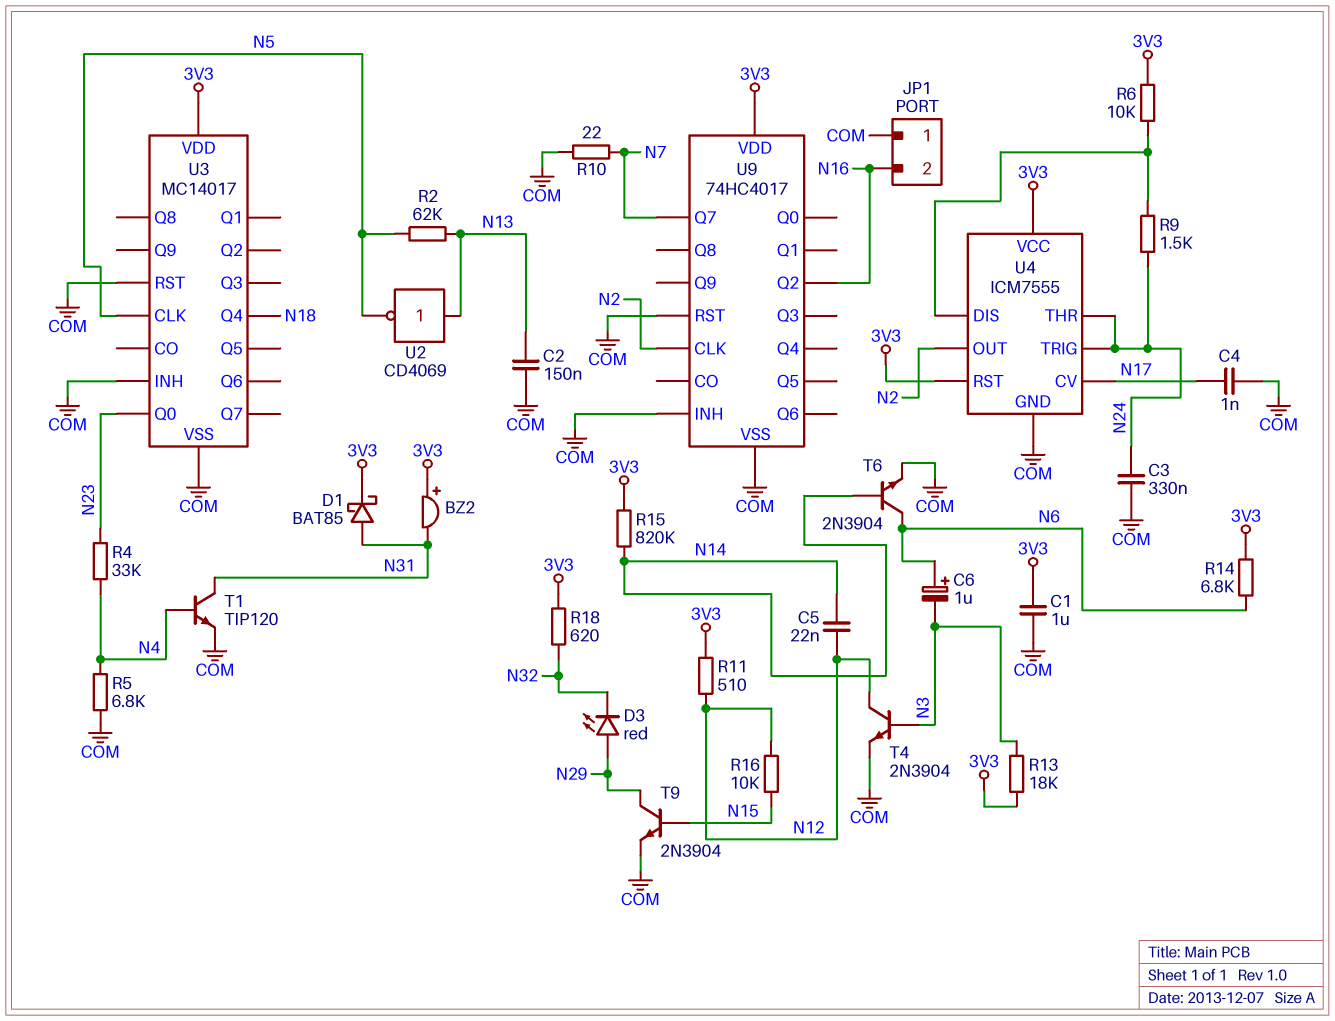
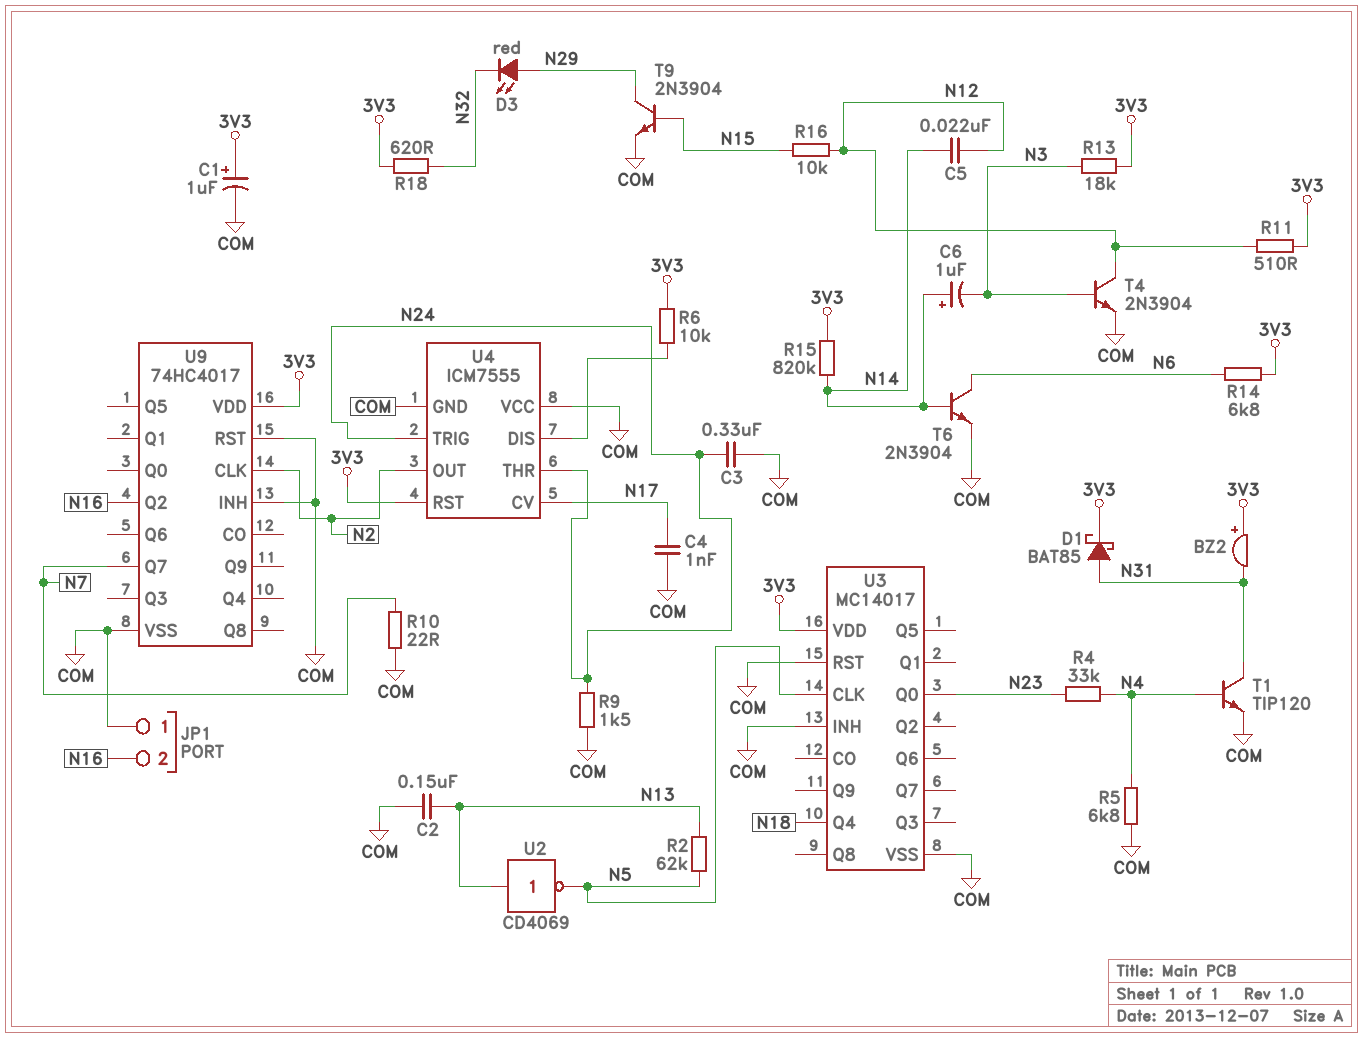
C1: 1uF (3V3, COM) -> 1uF (plus 3V3, minus COM)
C6: 1uF (plus N6, minus N3) -> 1uF (plus N14, minus N3)
R9: 1.5k (N24, U4/DIS) -> 1.5k (COM, N24)
U4 pin VCC: 3V3 -> COM

